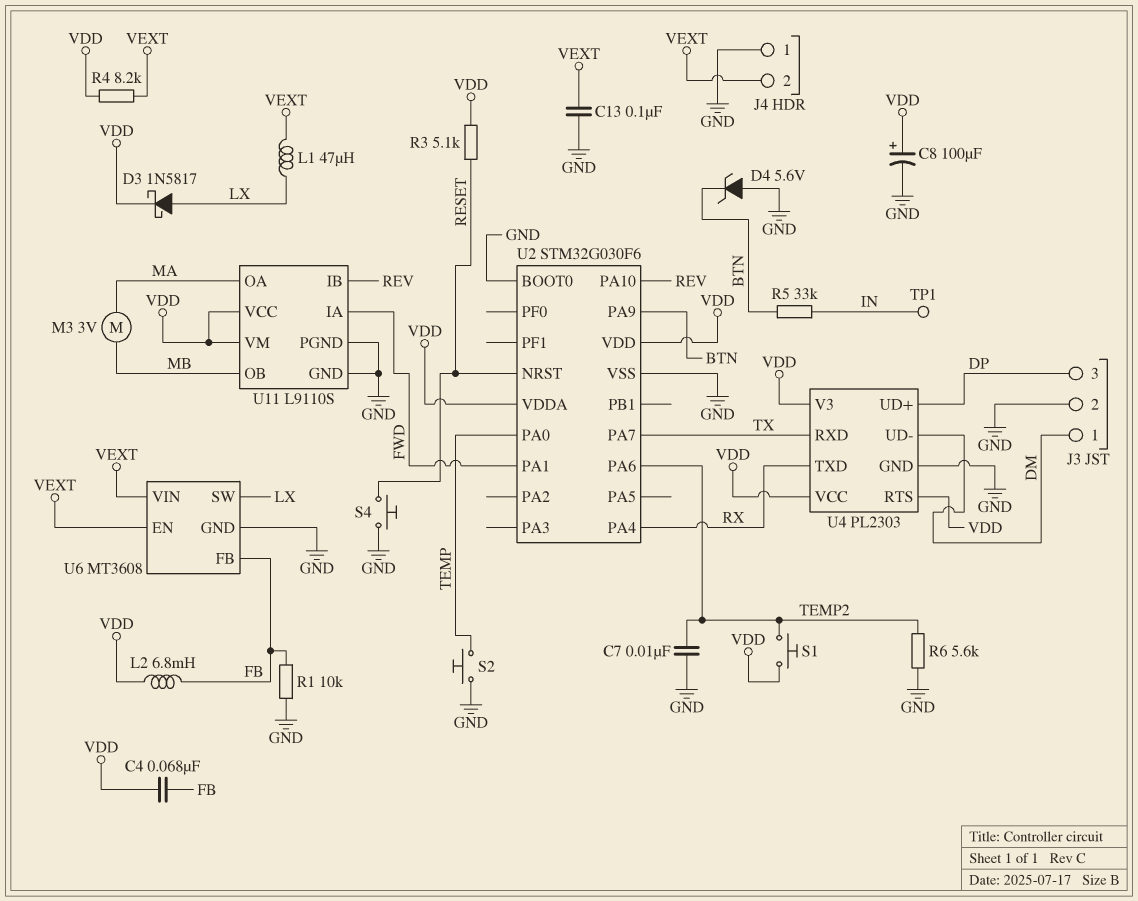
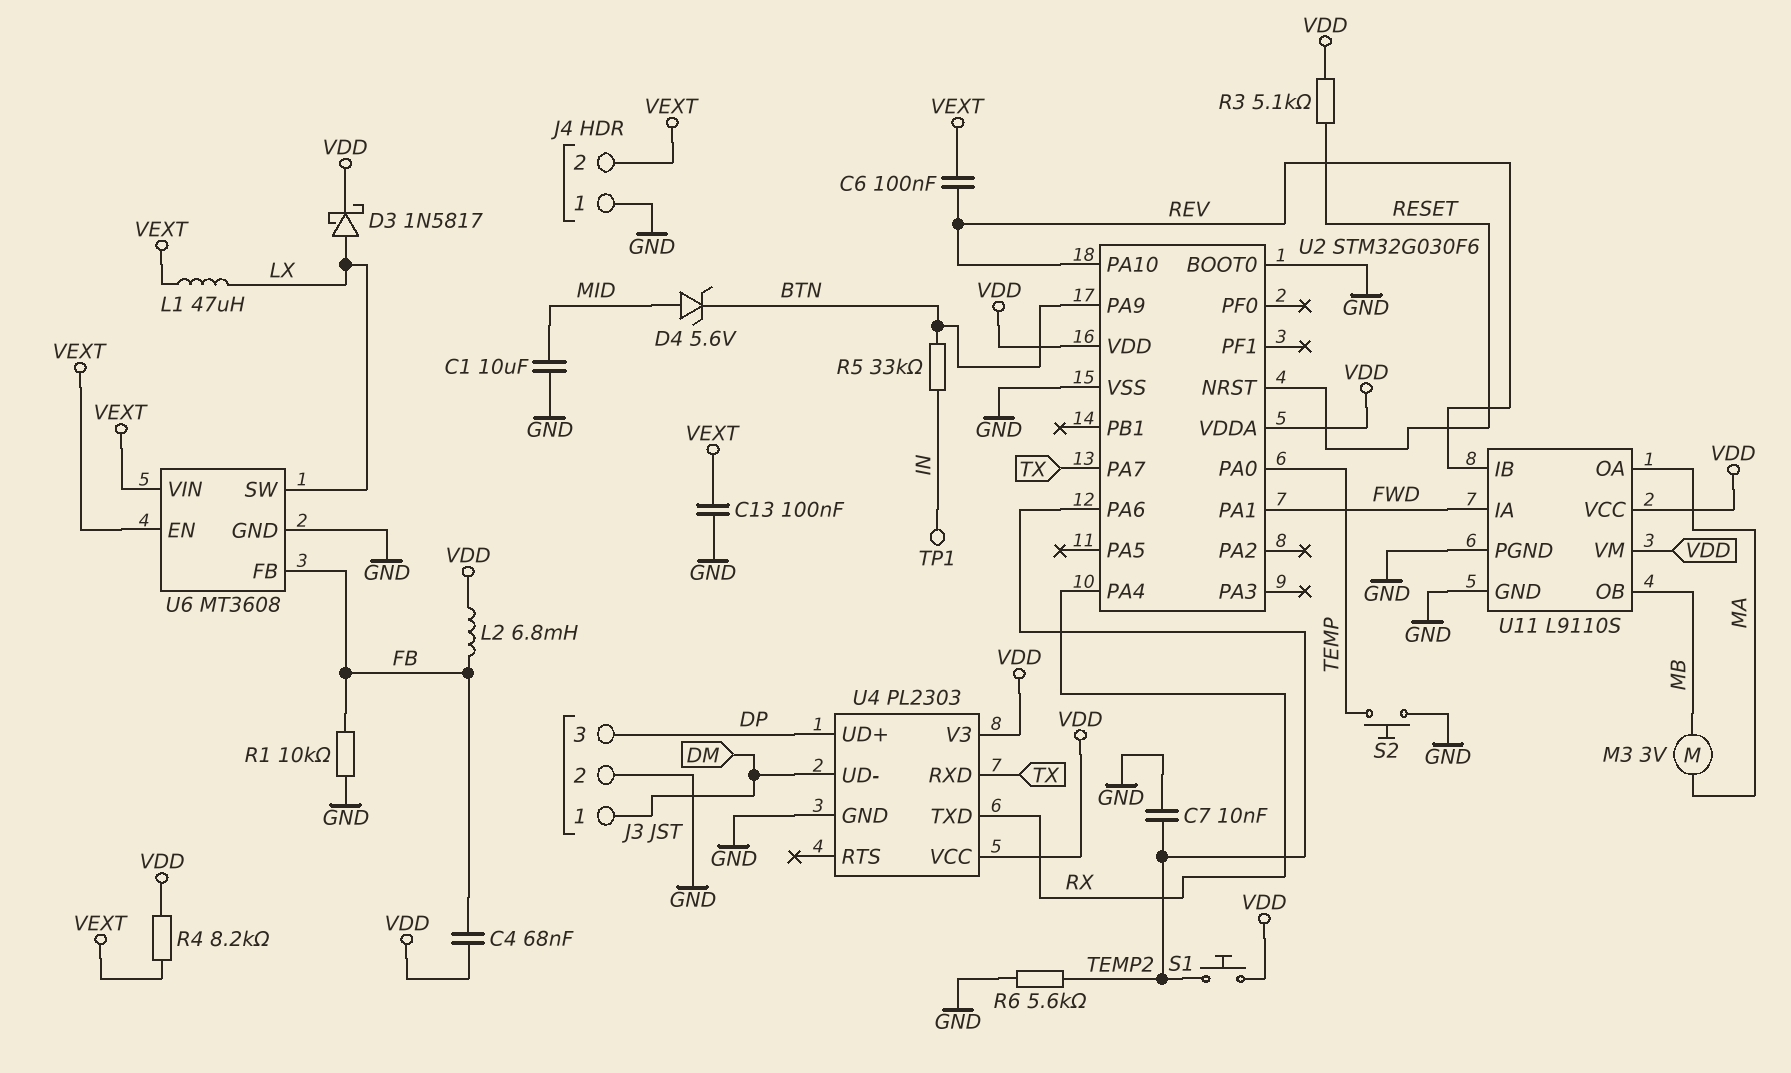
C1: none -> 10uF (GND, MID)
C6: none -> 100nF (REV, VEXT)
C8: 100uF (plus VDD, minus GND) -> none
D4: zener 5.6V (A GND, K BTN) -> zener 5.6V (A MID, K BTN)
S4: button (GND, RESET) -> none
U4 pin RTS: VDD -> none

